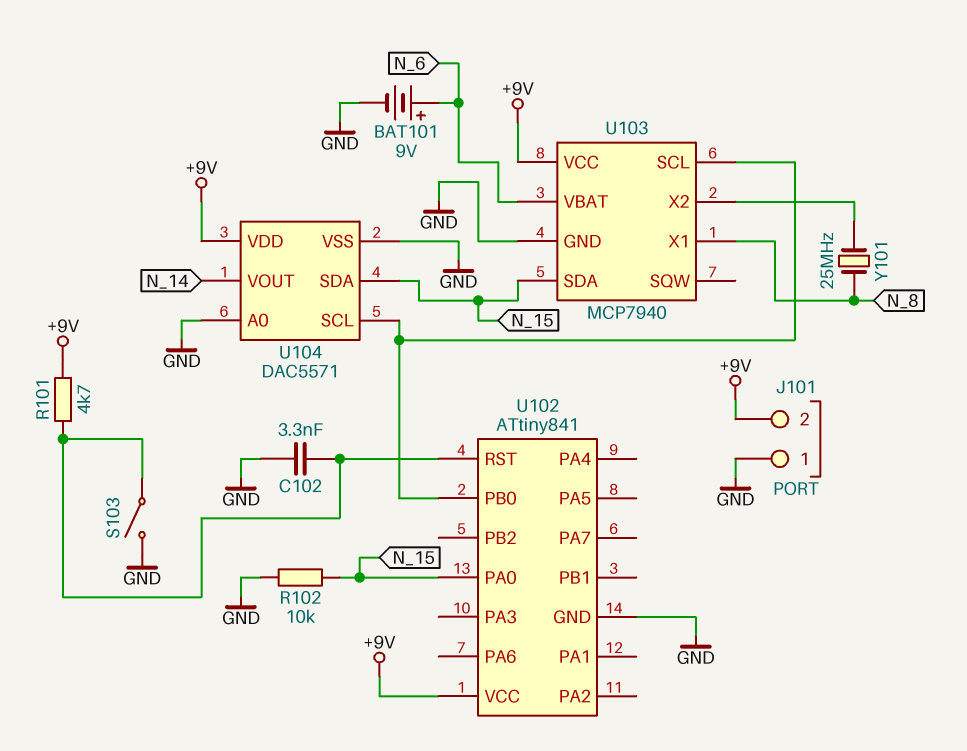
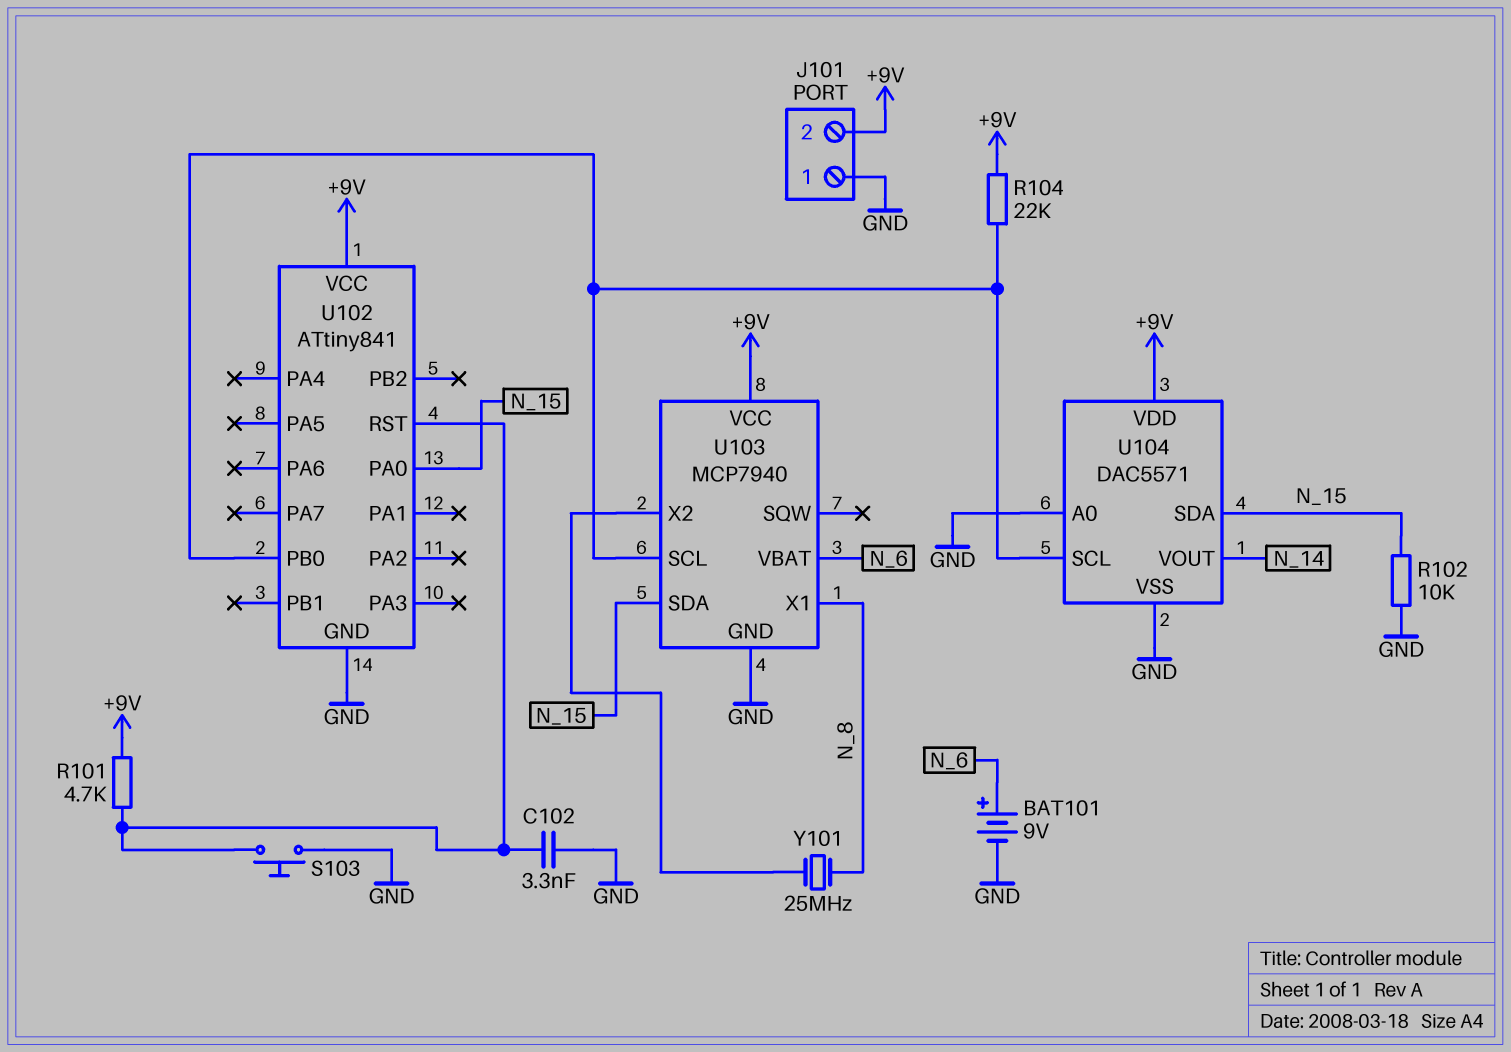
R104: none -> 22k (+9V, U102/PB0)
S103: switch (GND, U102/RST) -> button (GND, U102/RST)

